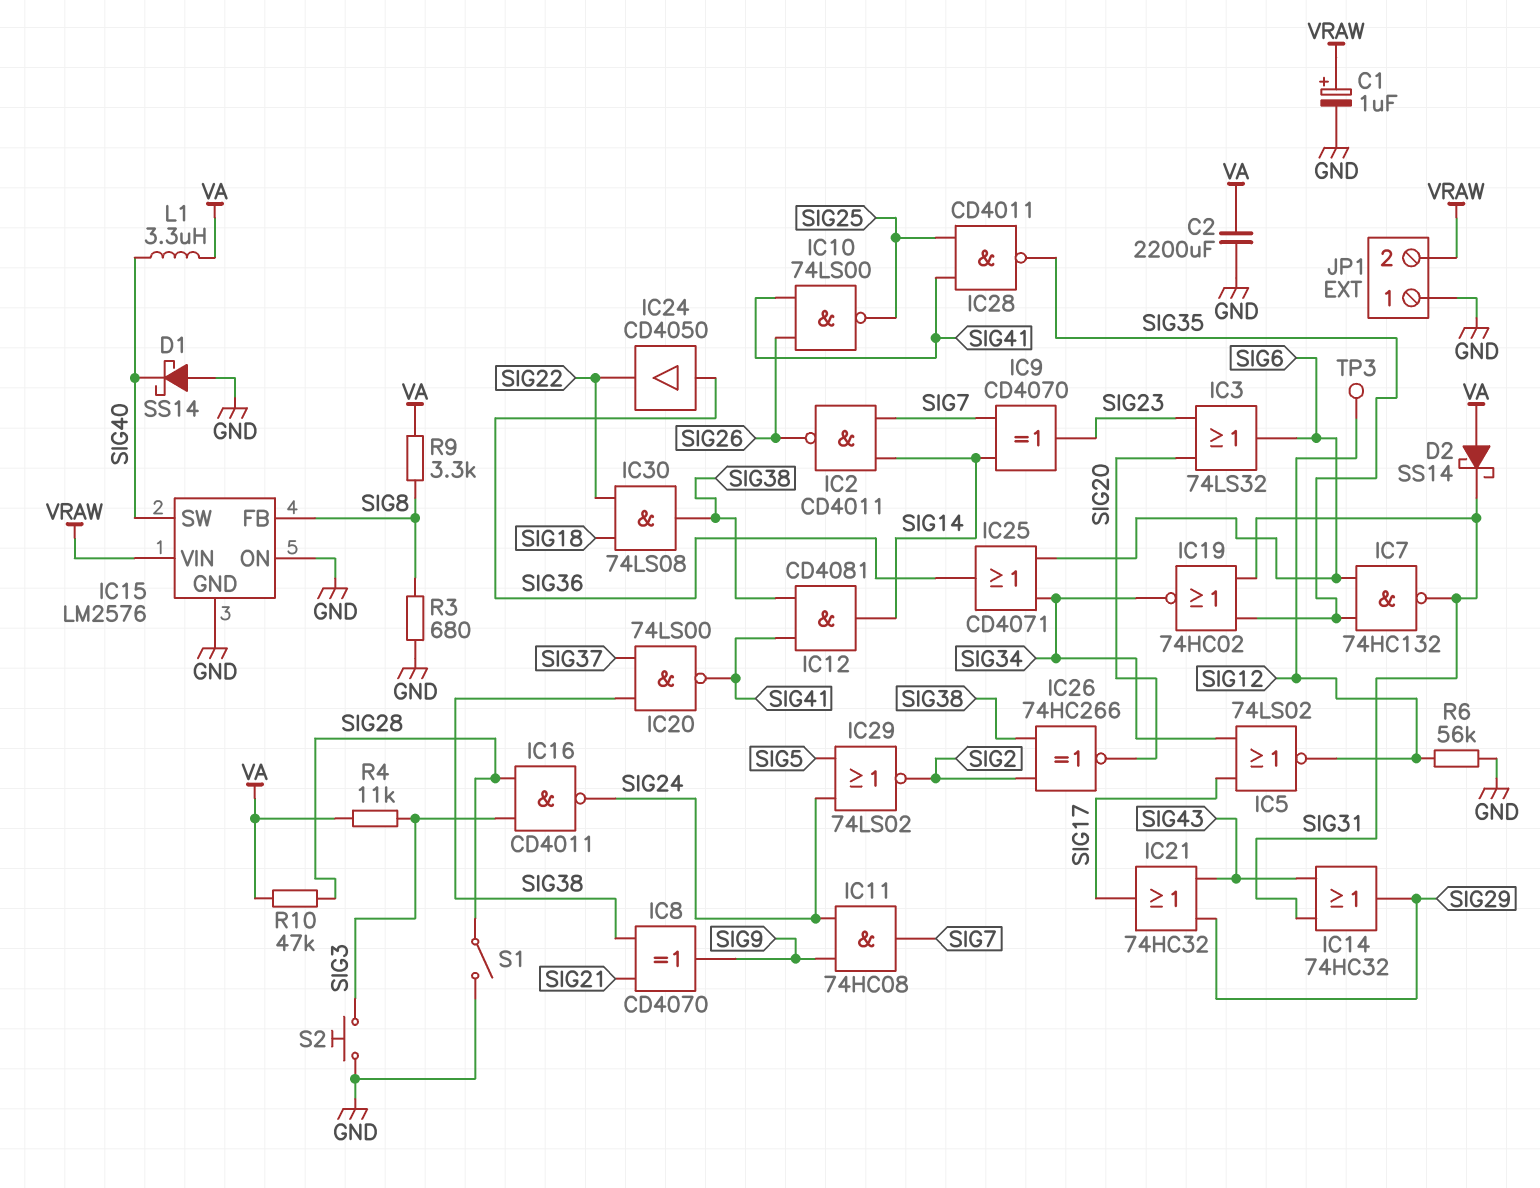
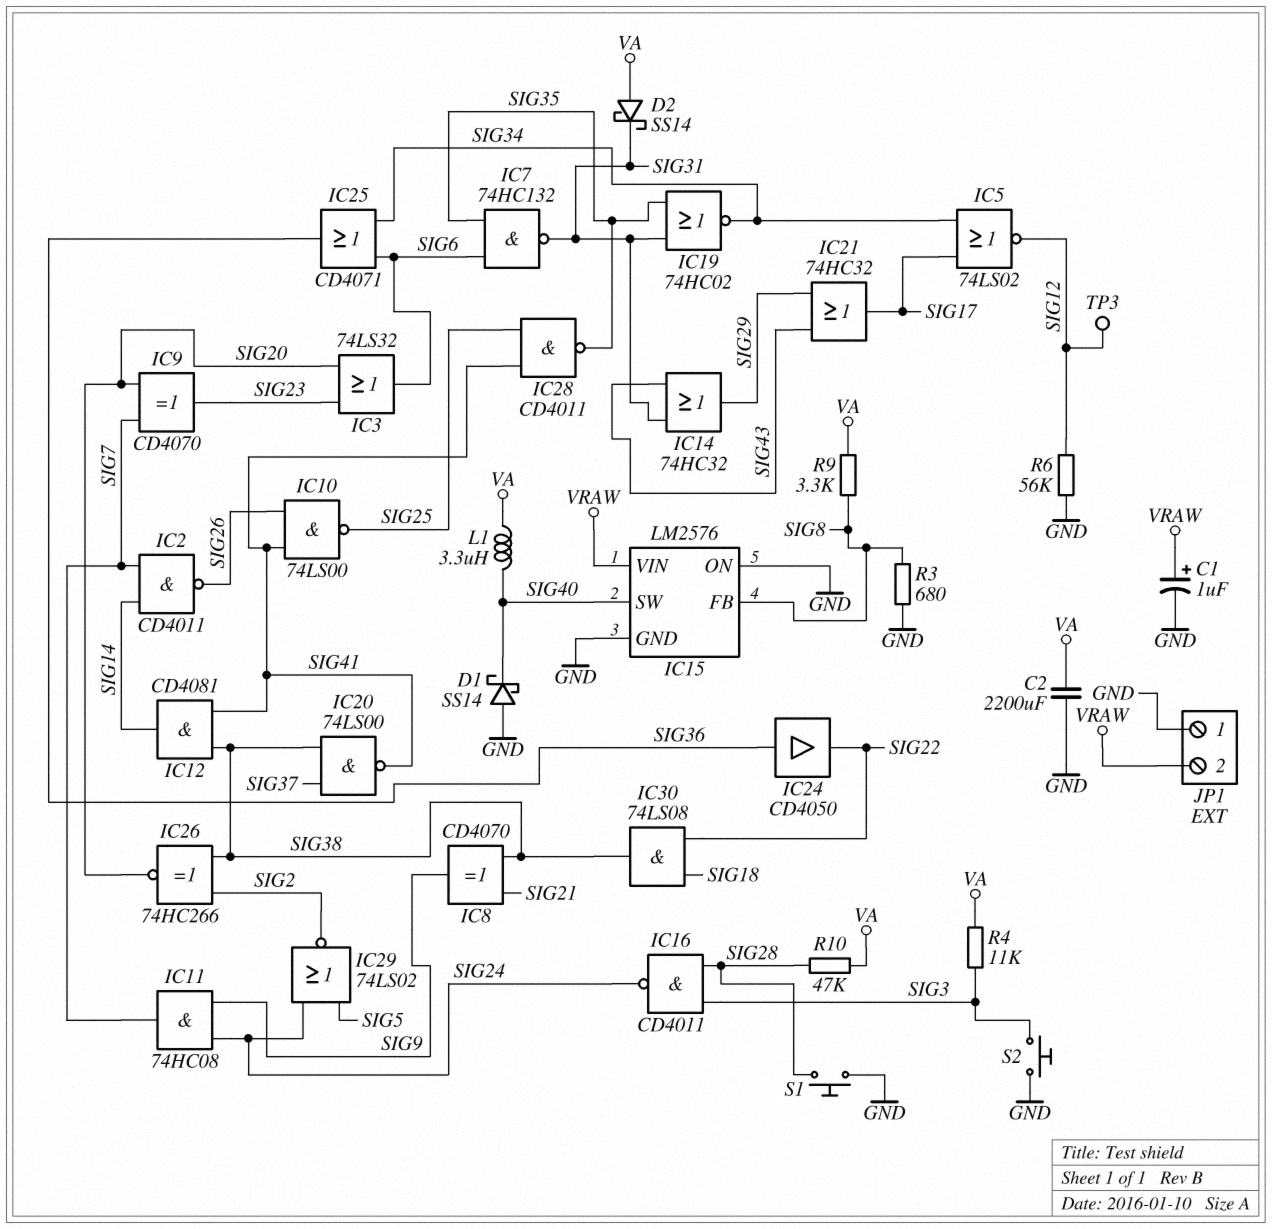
IC9: XOR CD4070 (in SIG7, in SIG14, out SIG23) -> XOR CD4070 (in SIG7, in SIG20, out SIG23)
S1: switch (GND, SIG28) -> button (GND, SIG28)

